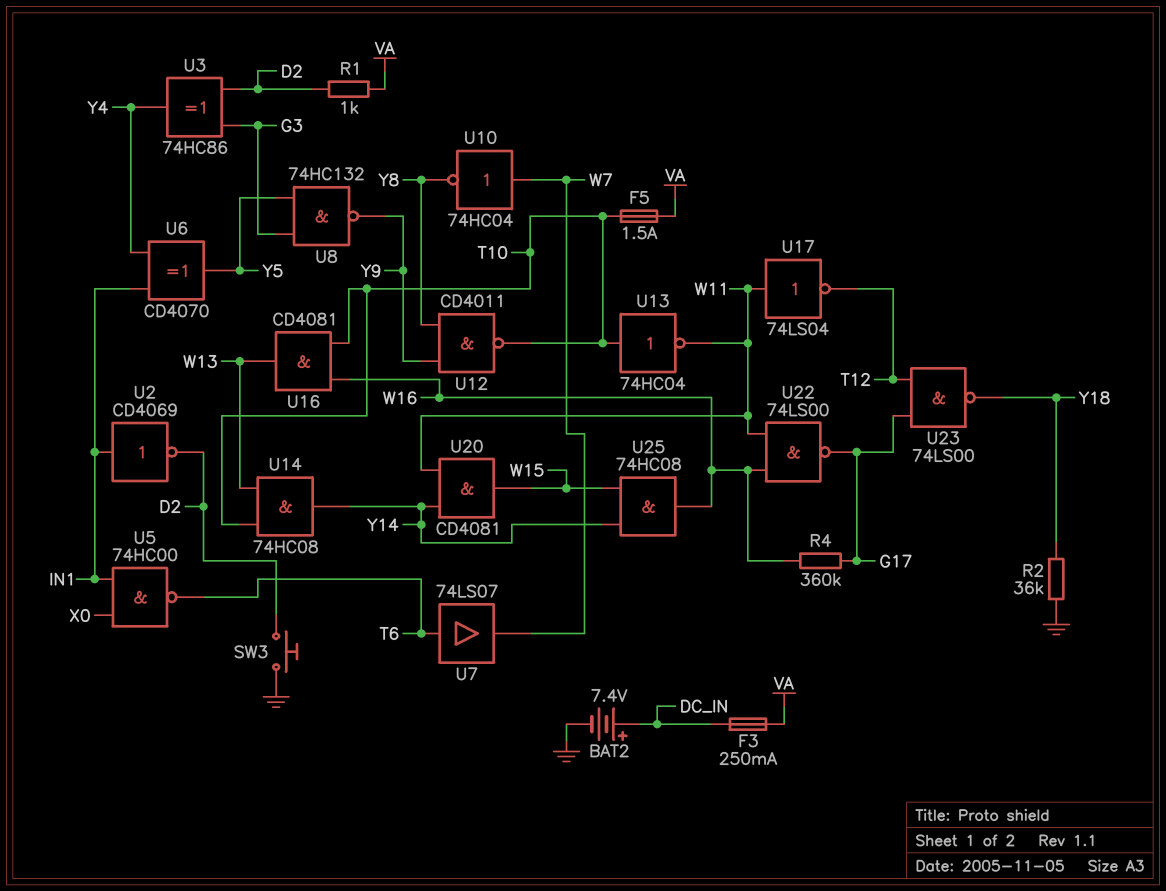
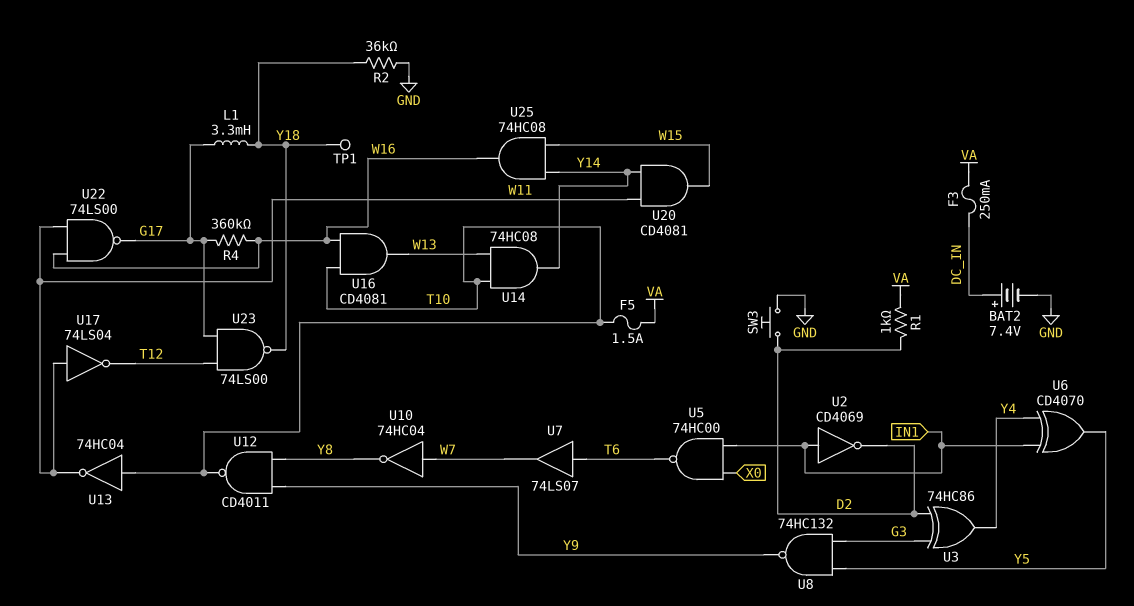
L1: none -> 3.3mH (G17, Y18)
TP1: none -> test point (Y18)

